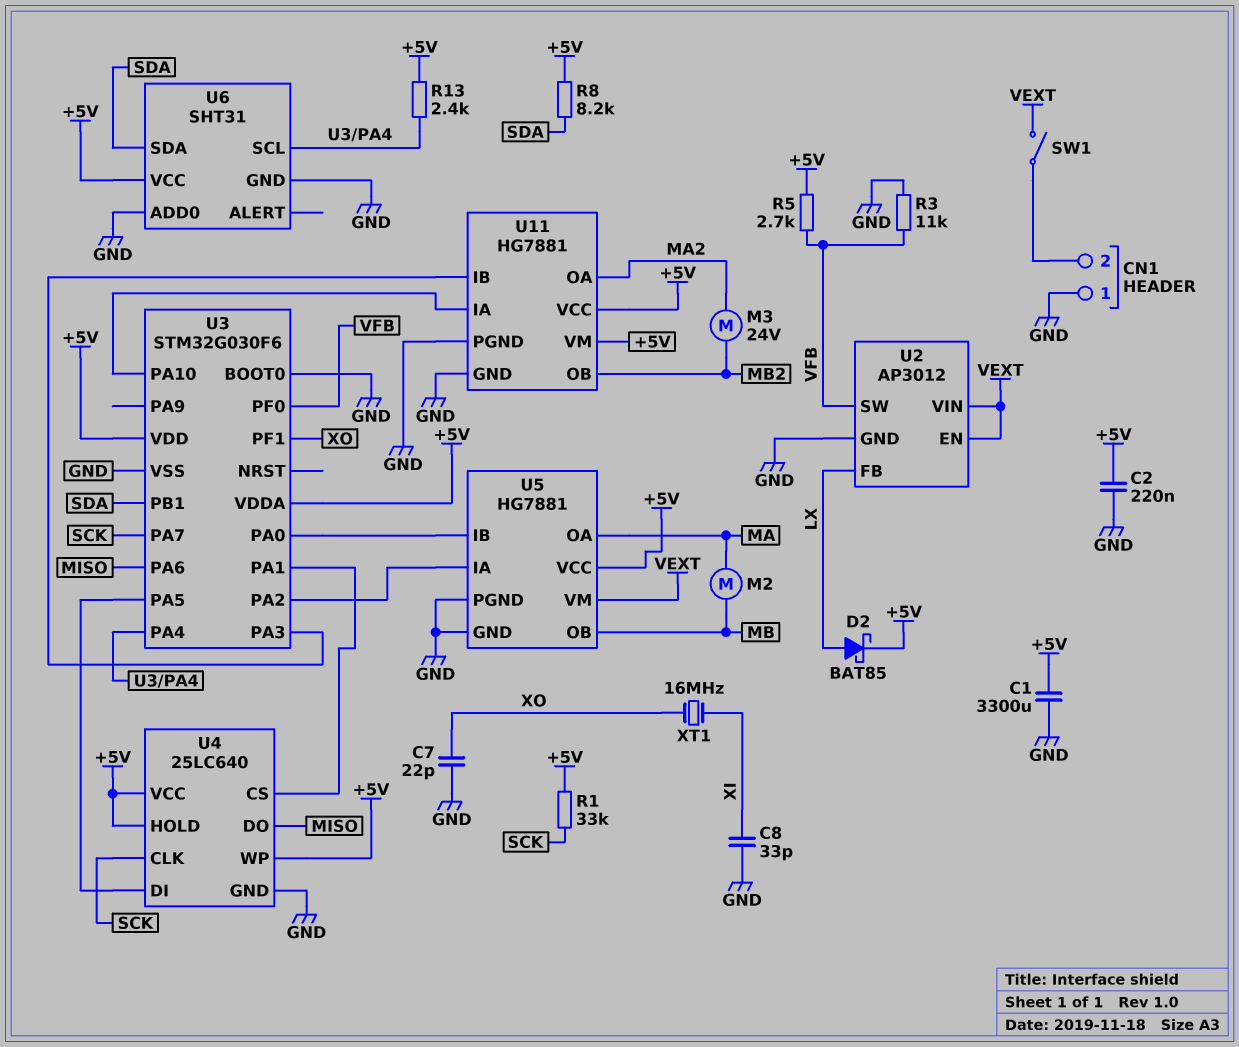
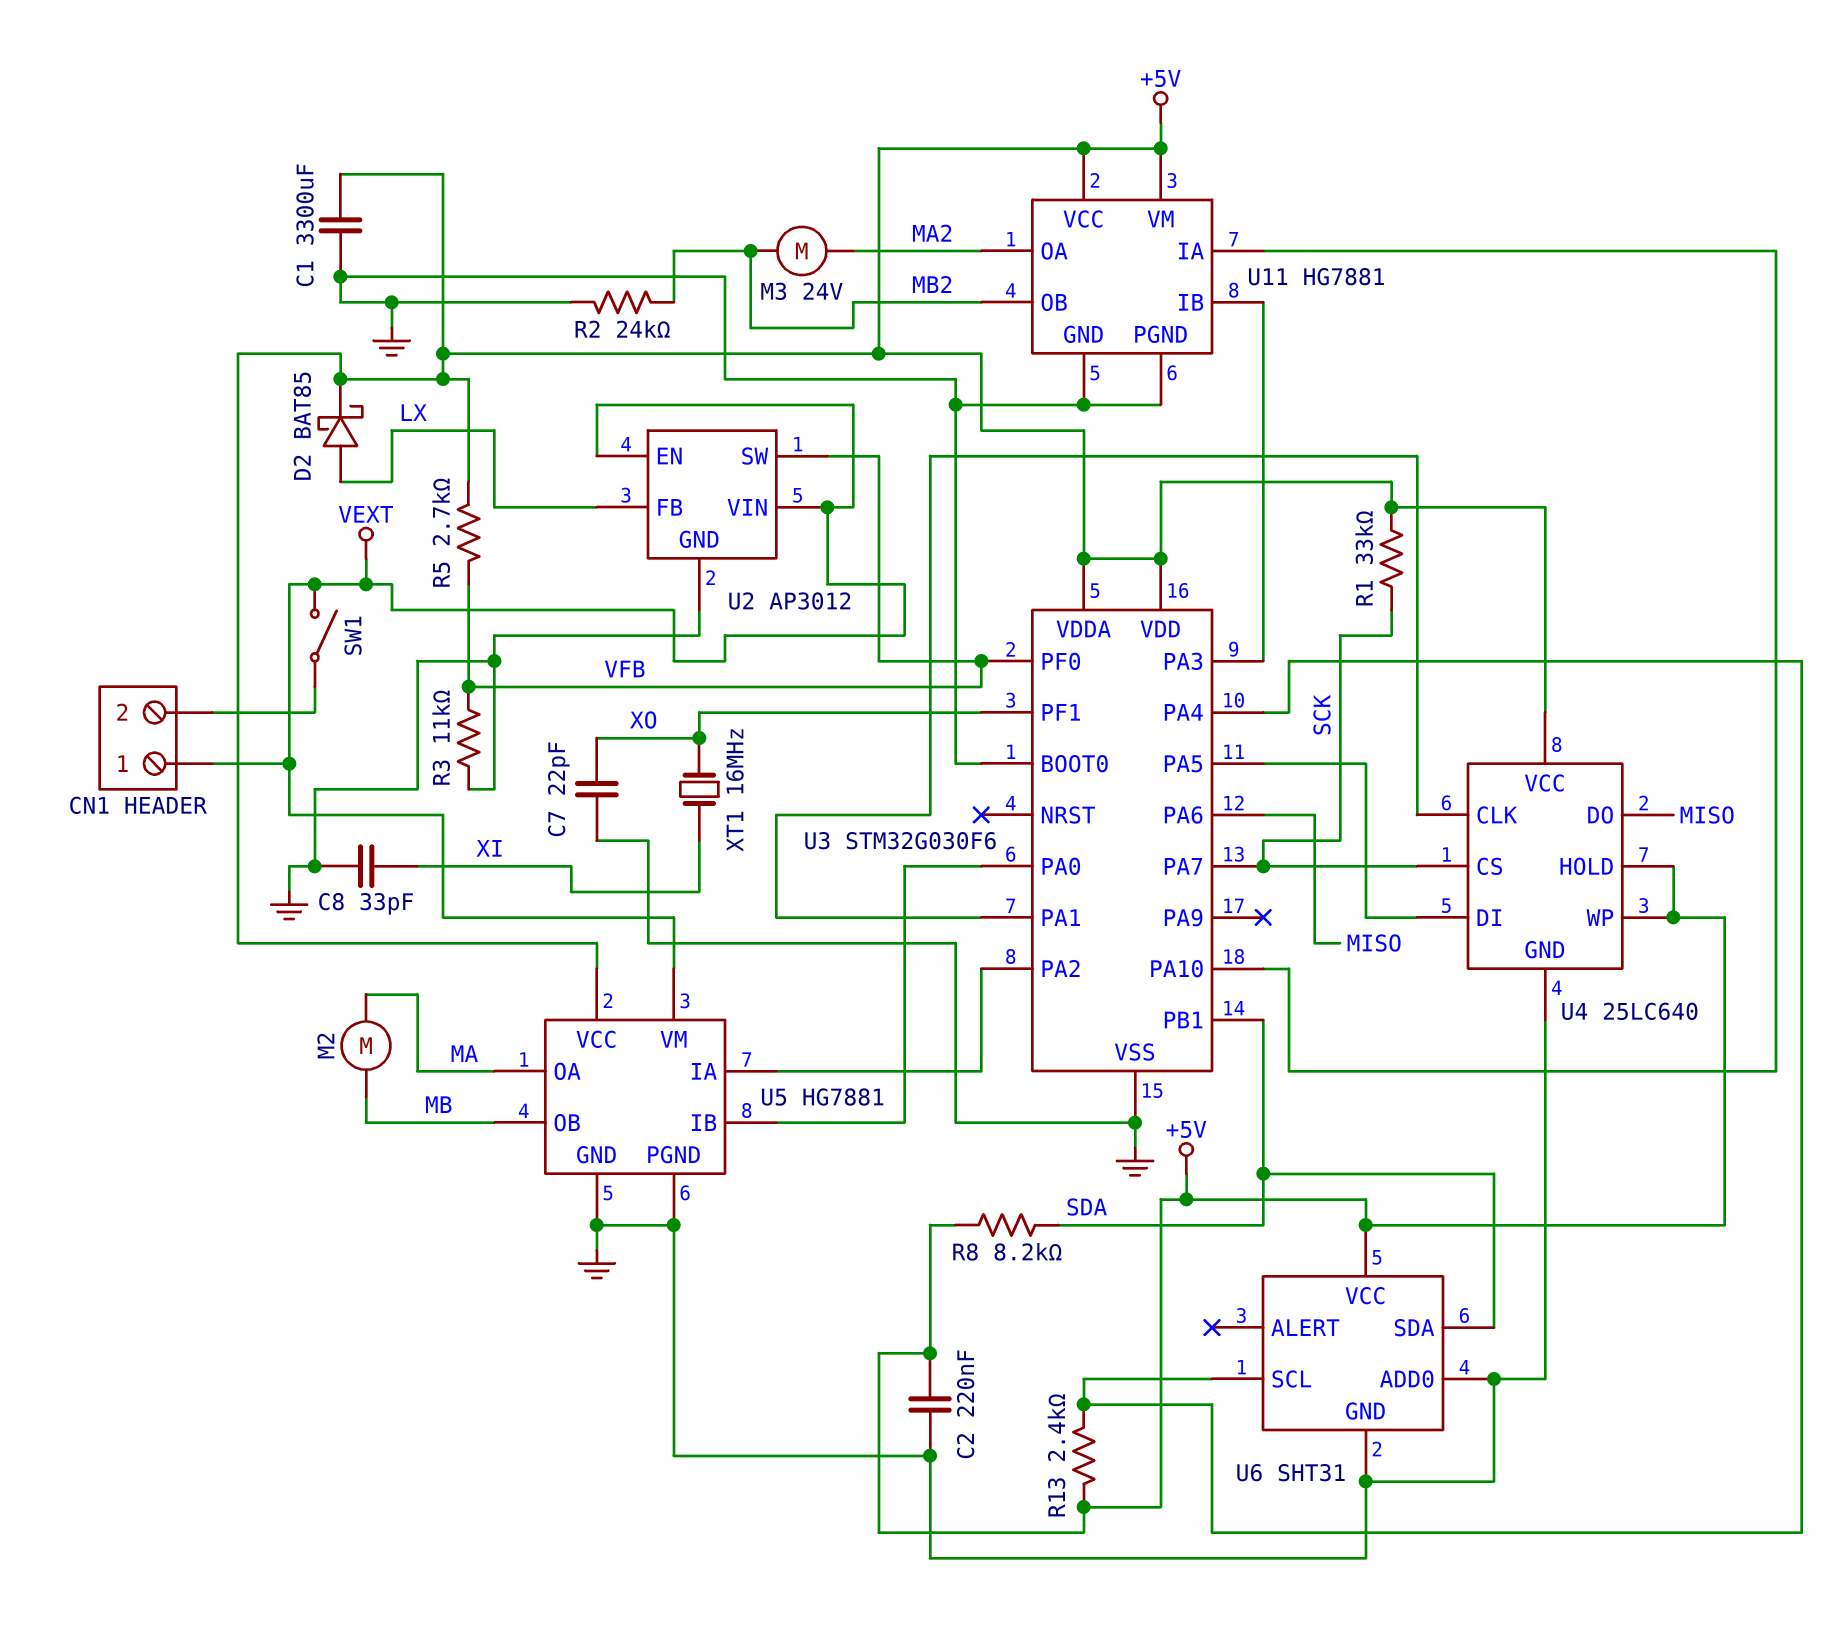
CN1 pin 1: GND -> VEXT
R2: none -> 24k (GND, MB2)
U4 pin CLK: SCK -> U3/PA1
U4 pin CS: U3/PA1 -> SCK

